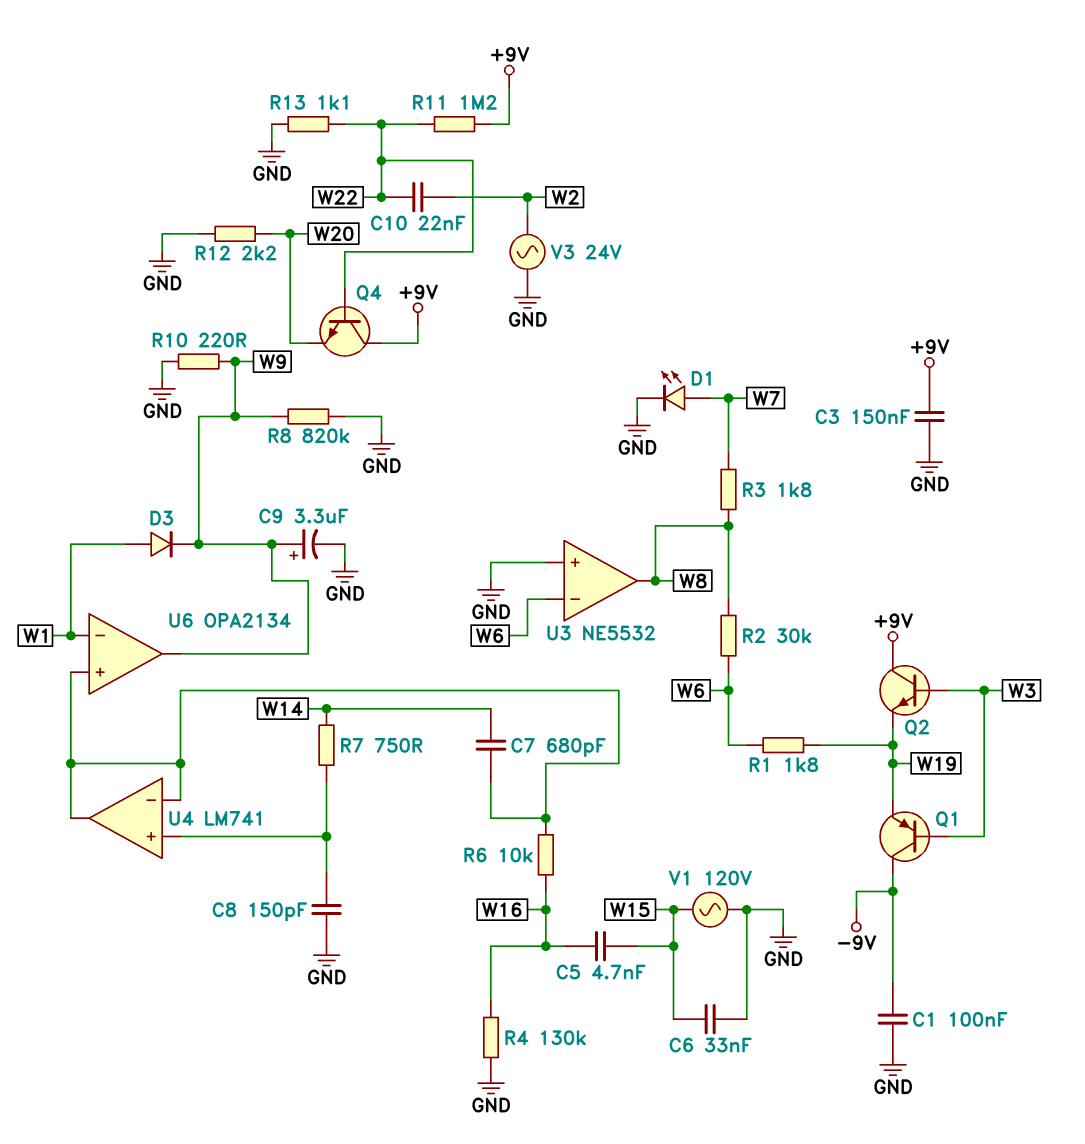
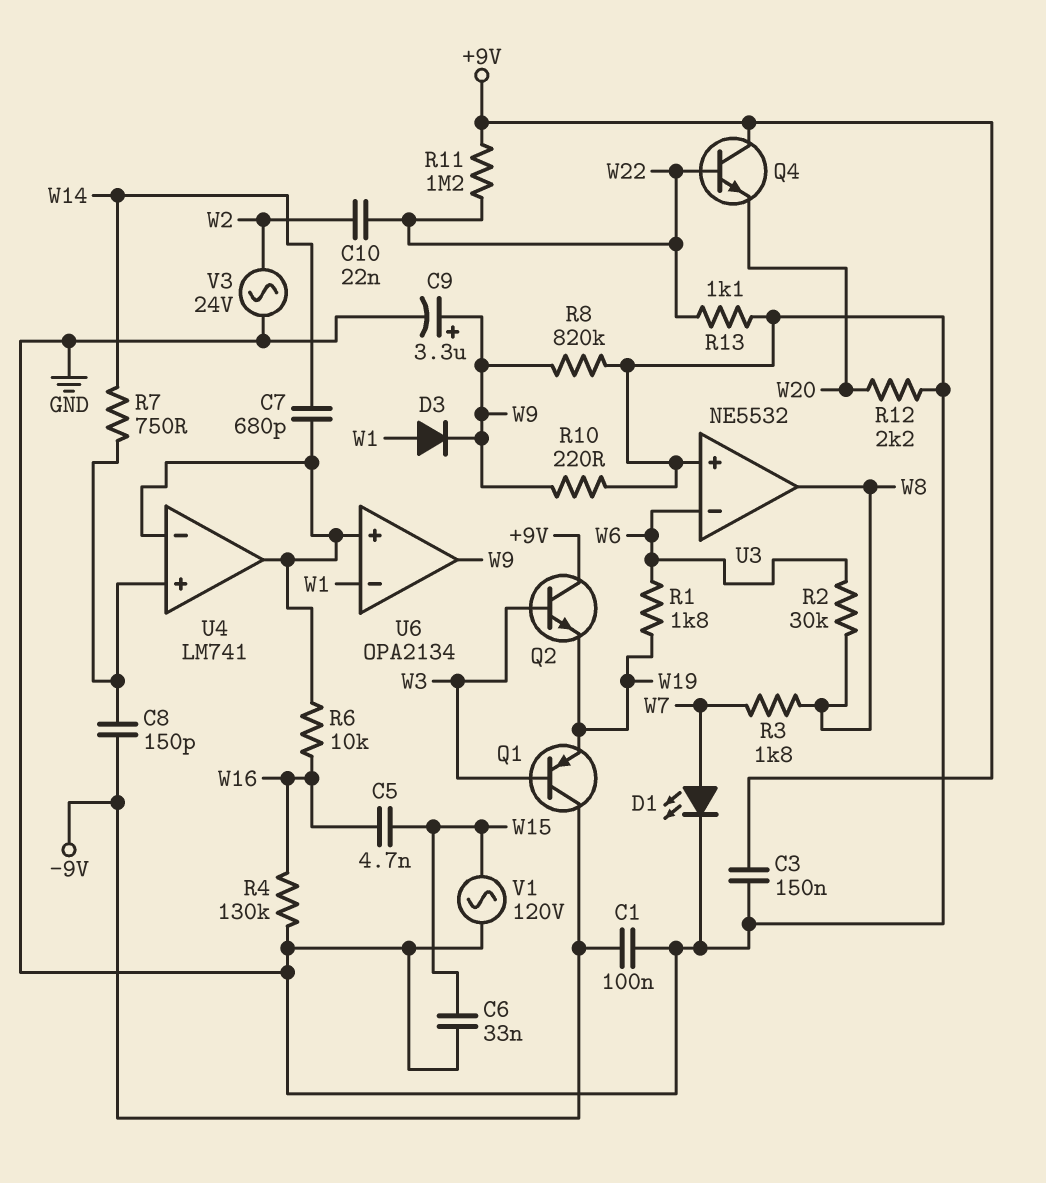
C8: 150pF (GND, U4/in+) -> 150pF (-9V, U4/in+)

